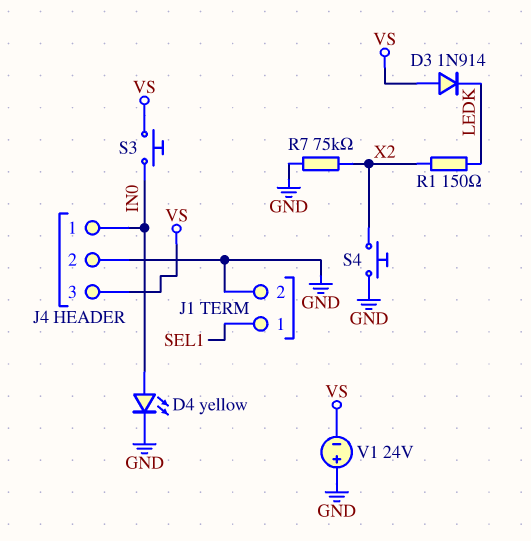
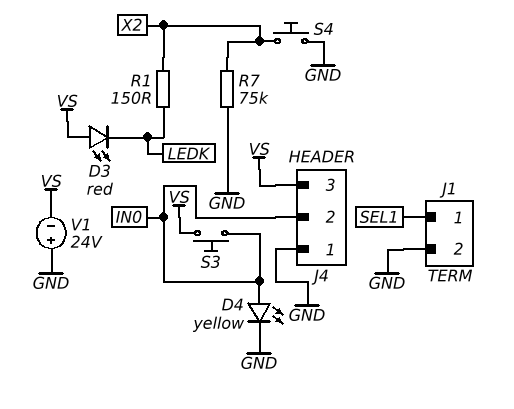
D3: diode 1N914 (A VS, K LEDK) -> LED red (A VS, K LEDK)
J4 pin 1: IN0 -> GND
J4 pin 2: GND -> IN0

